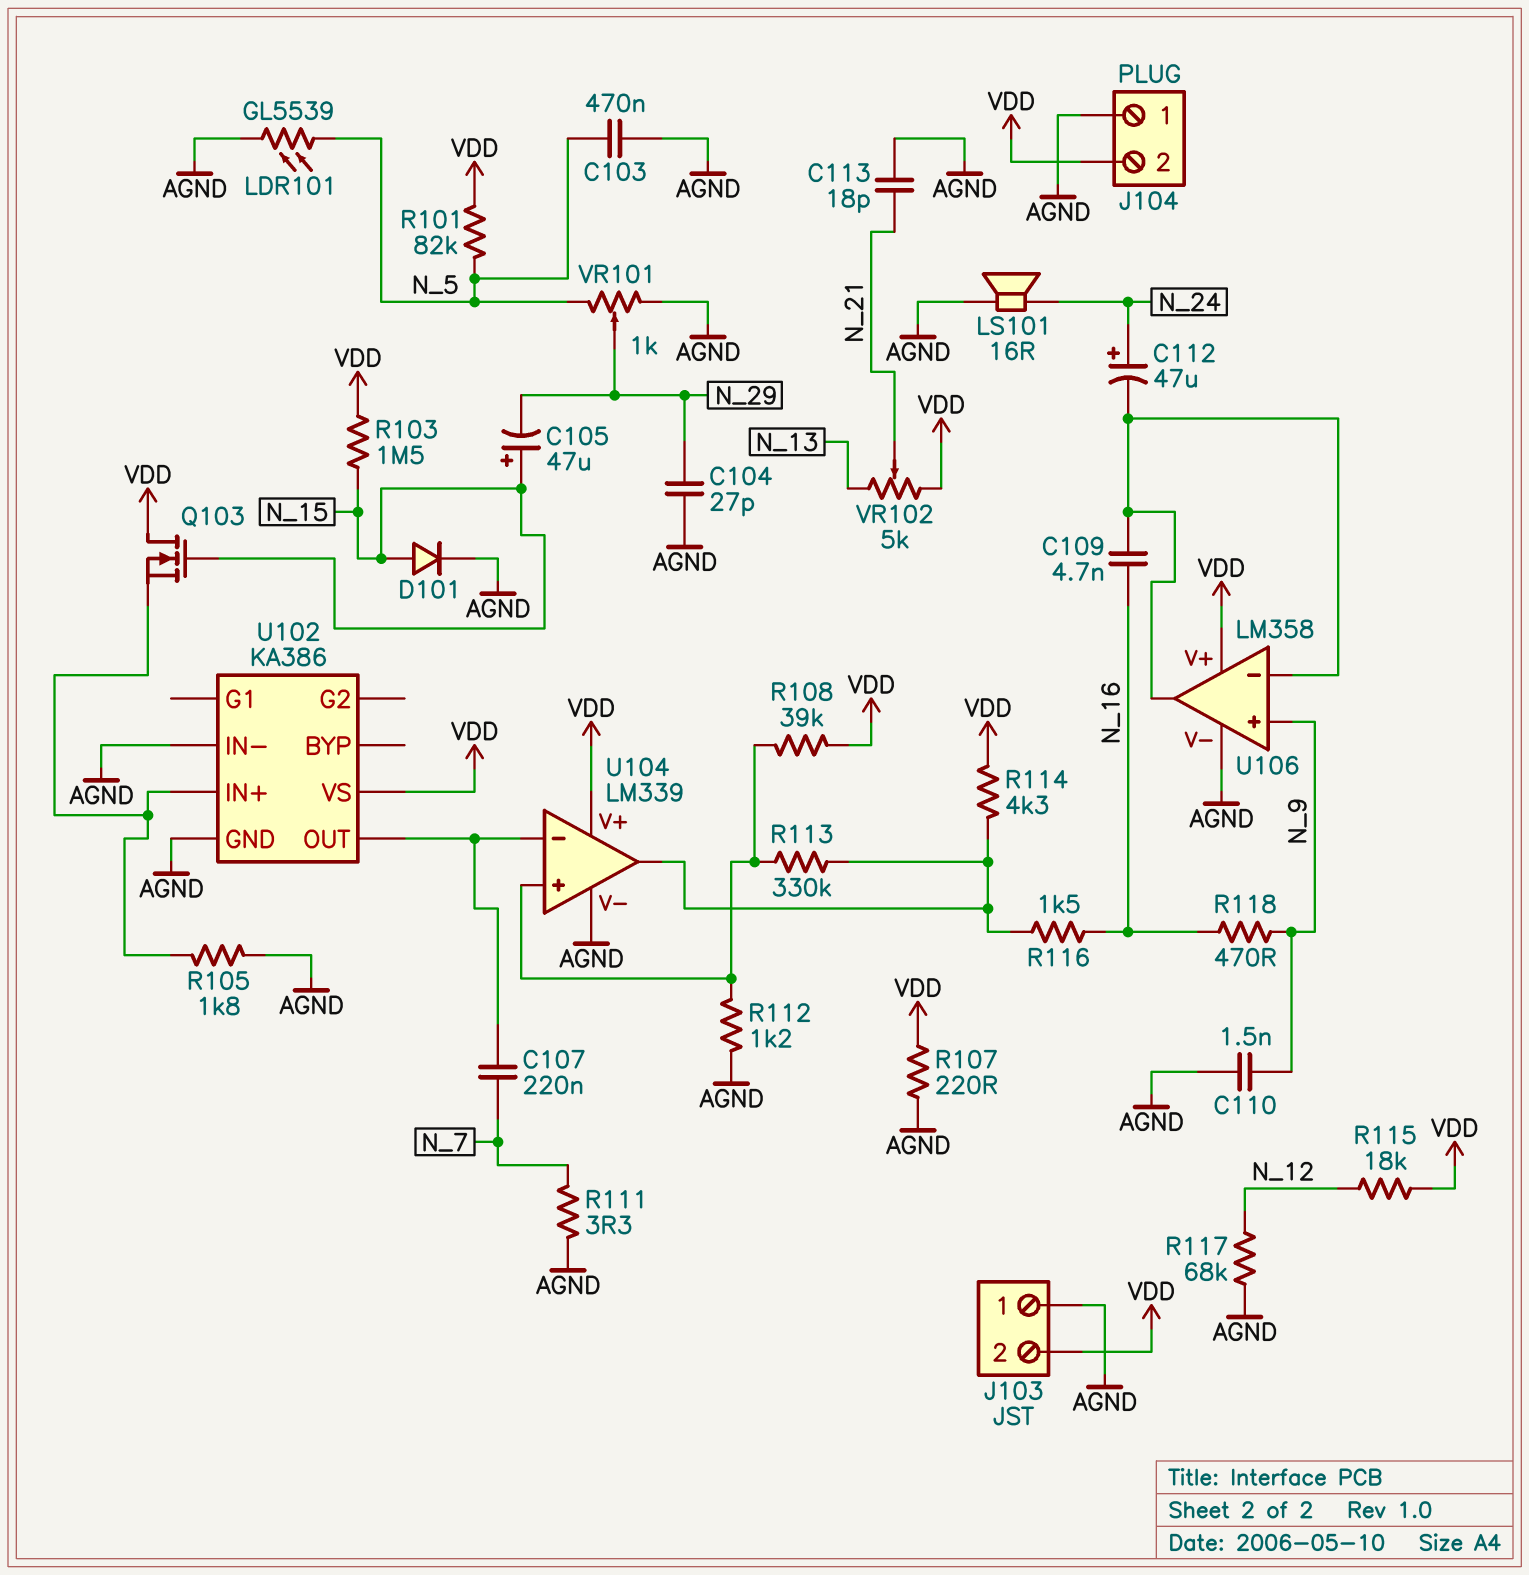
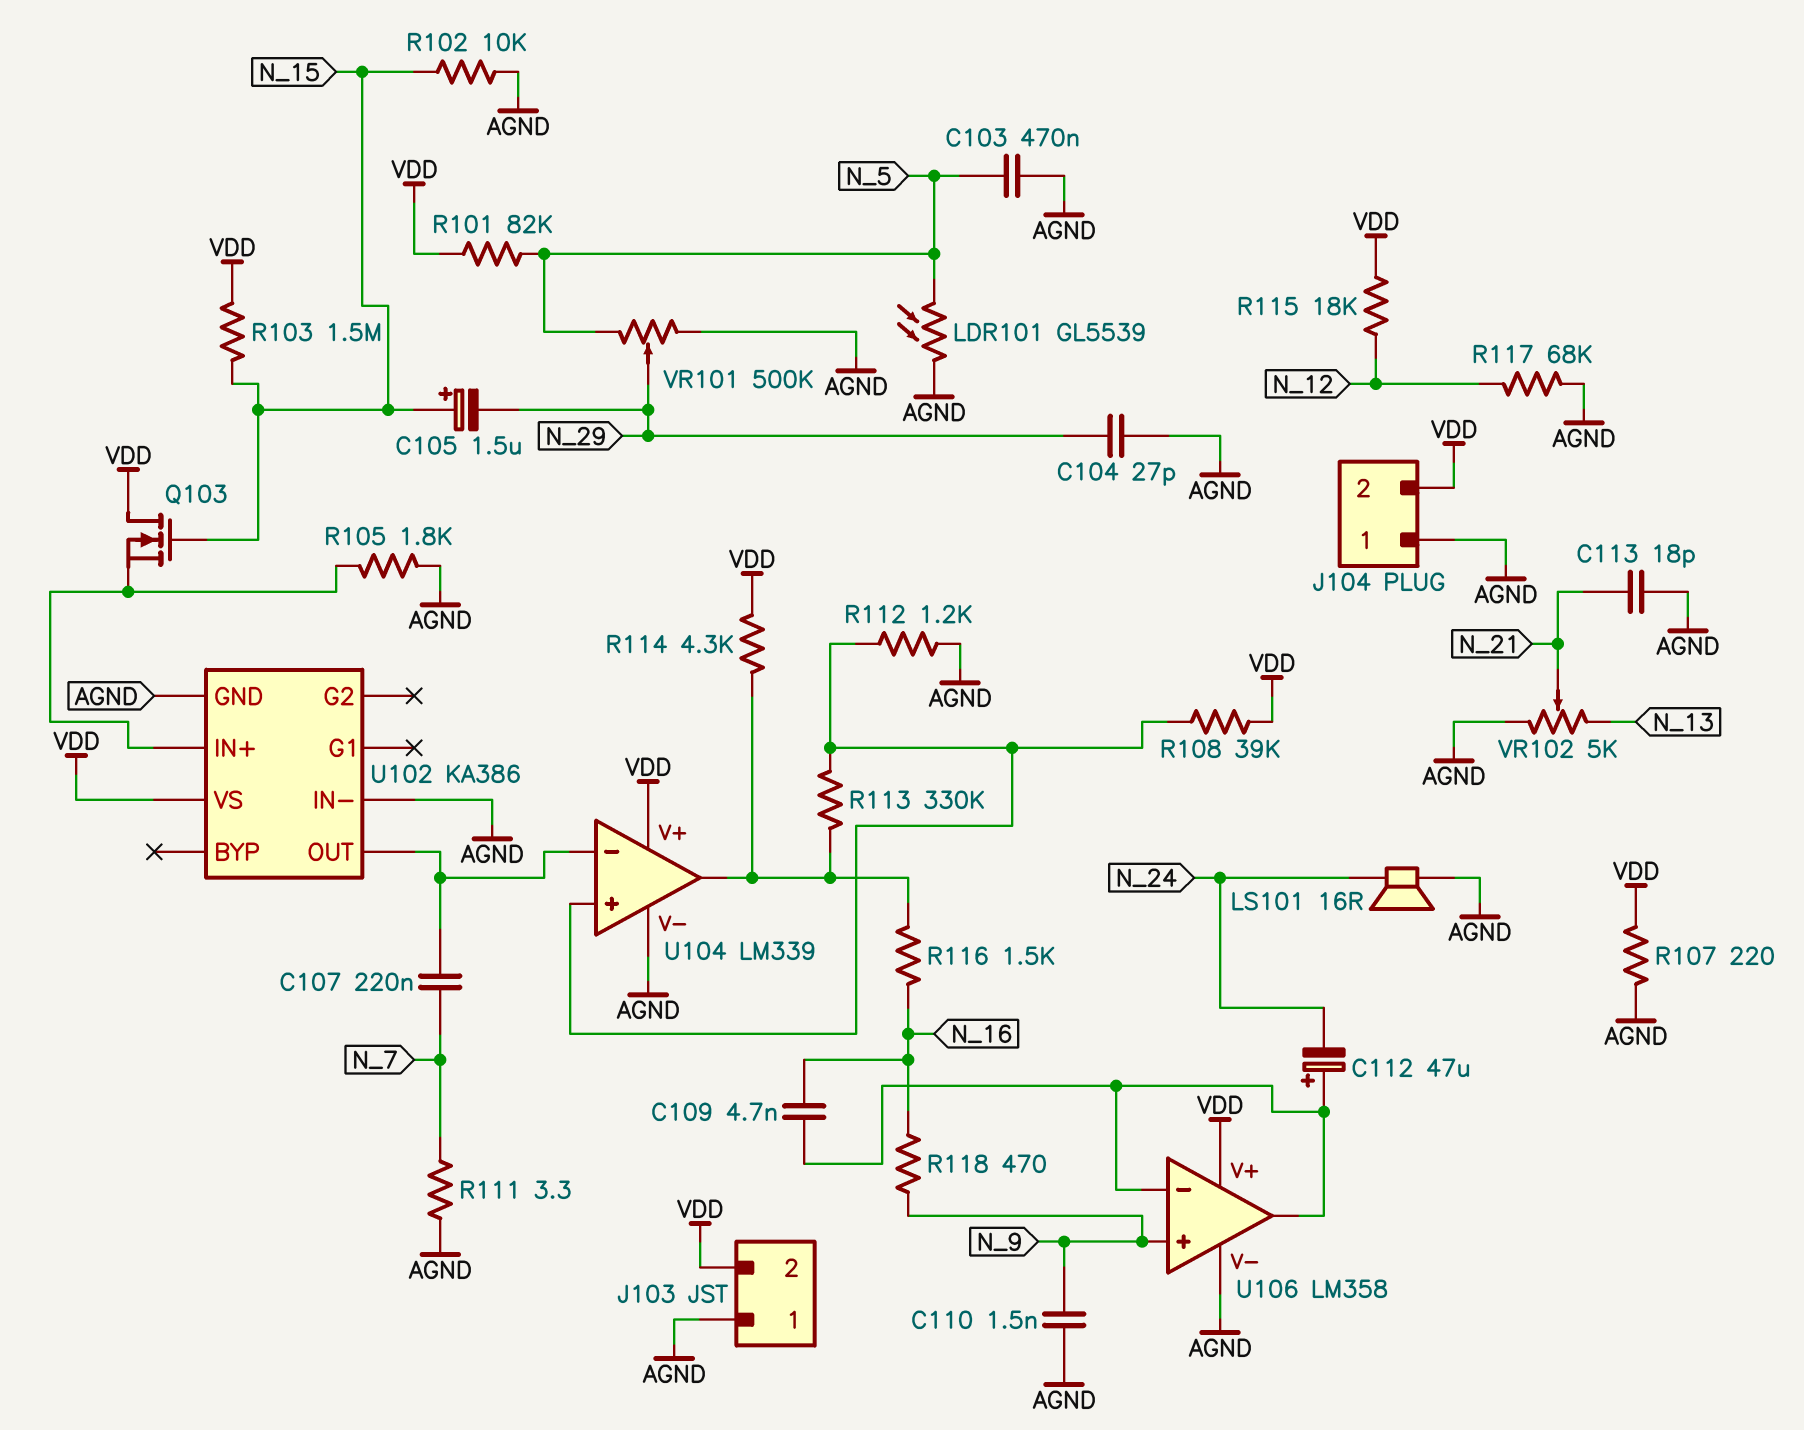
C105: 47uF (plus N_15, minus N_29) -> 1.5uF (plus N_15, minus N_29)
C112: 47uF (plus N_24, minus U106/in-) -> 47uF (plus U106/in-, minus N_24)
D101: diode (A N_15, K AGND) -> none
R102: none -> 10k (AGND, N_15)
VR101: 1k (AGND, N_5, wiper N_29) -> 500k (AGND, N_5, wiper N_29)
VR102: 5k (N_13, VDD, wiper N_21) -> 5k (AGND, N_13, wiper N_21)

